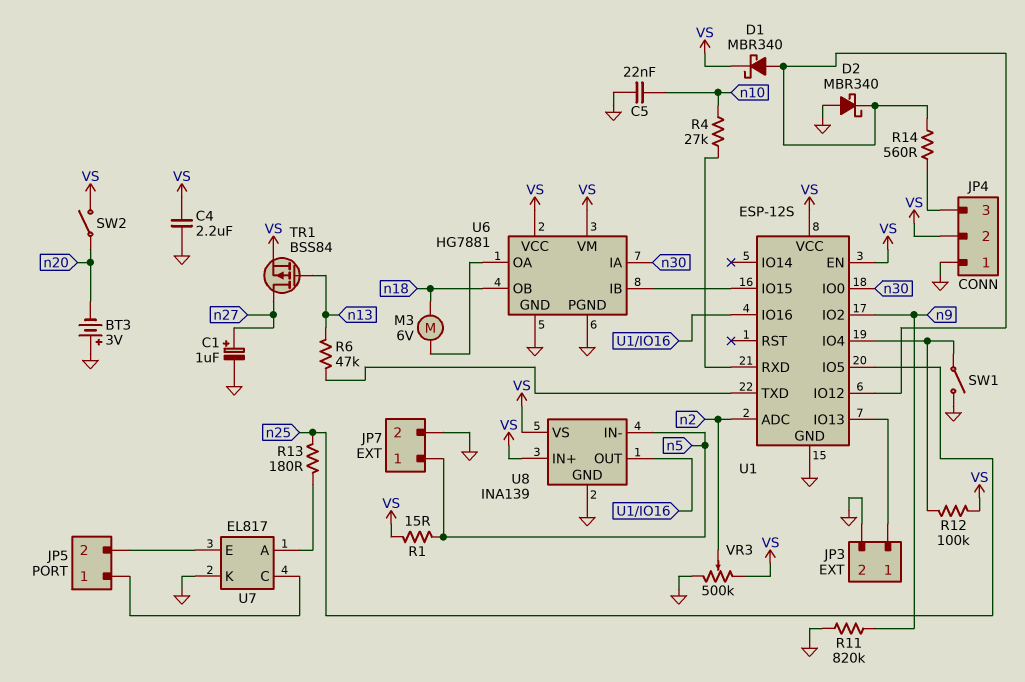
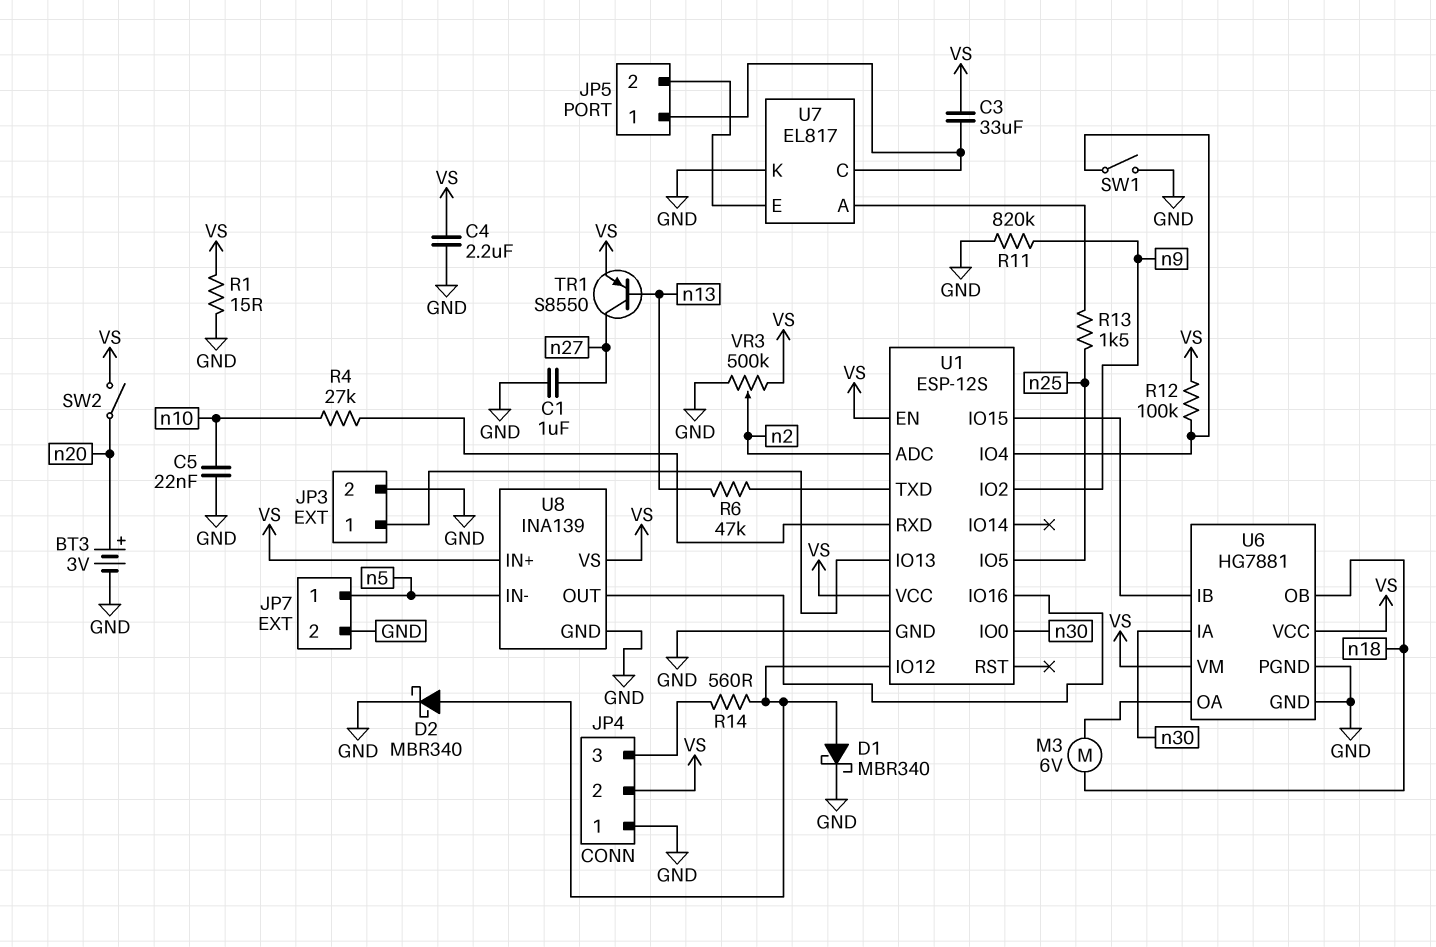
BT3: 3V (plus GND, minus n20) -> 3V (plus n20, minus GND)
C1: 1uF (plus n27, minus GND) -> 1uF (GND, n27)
C3: none -> 33uF (JP5/1, VS)
D1: schottky MBR340 (A U1/IO12, K VS) -> schottky MBR340 (A U1/IO12, K GND)
D2: schottky MBR340 (A GND, K U1/IO12) -> schottky MBR340 (A U1/IO12, K GND)
R1: 15 (VS, n5) -> 15 (GND, VS)
R13: 180 (U7/A, n25) -> 1.5k (U7/A, n25)
TR1: PMOS BSS84 (G n13, D n27, S VS) -> PNP S8550 (B n13, C n27, E VS)

